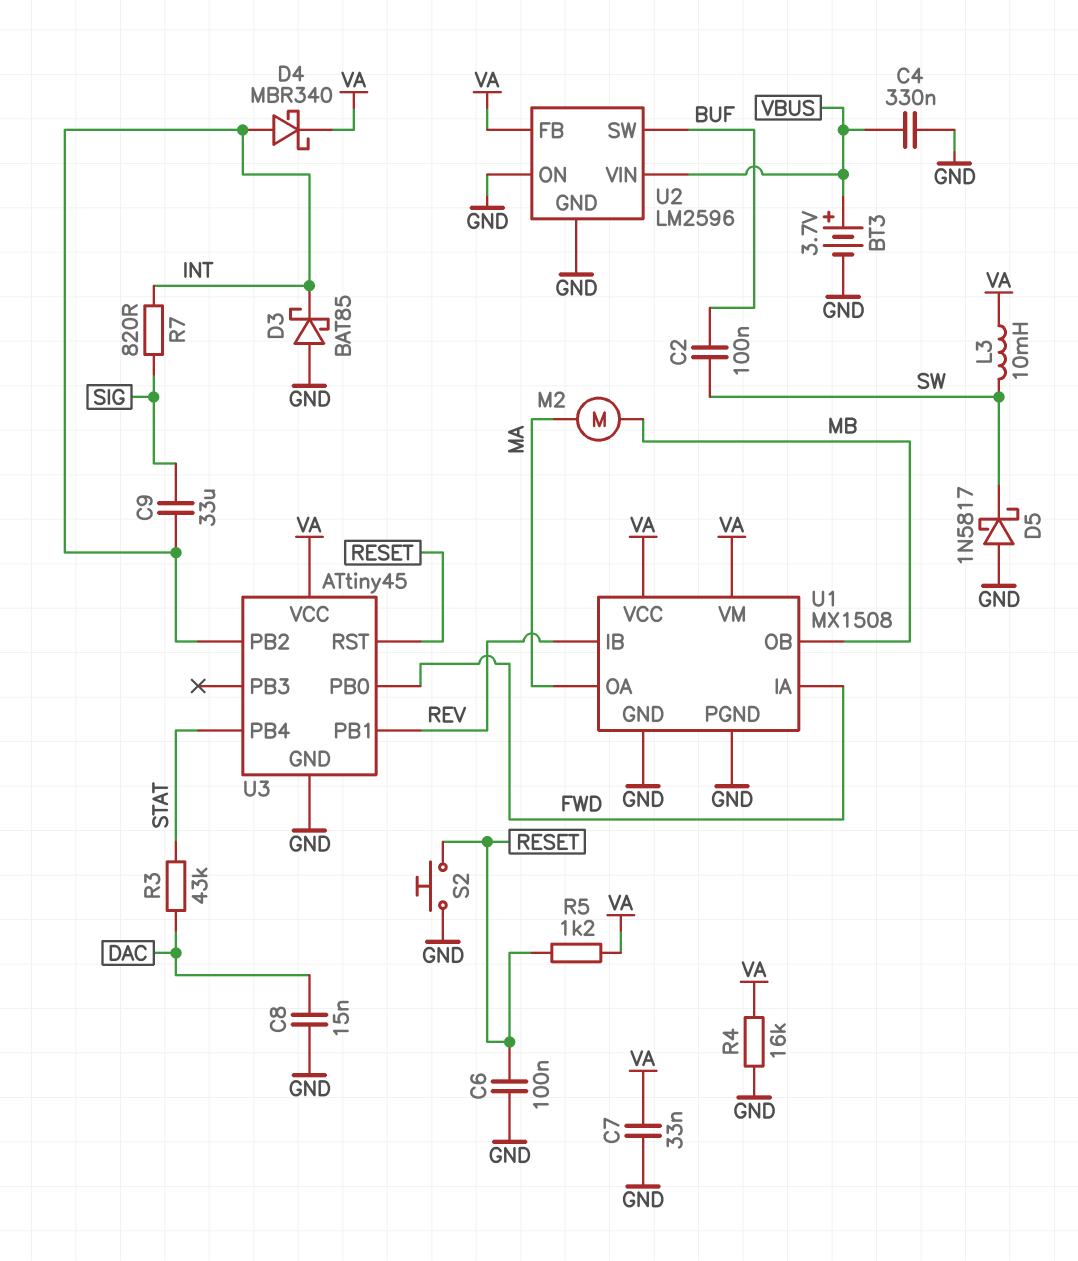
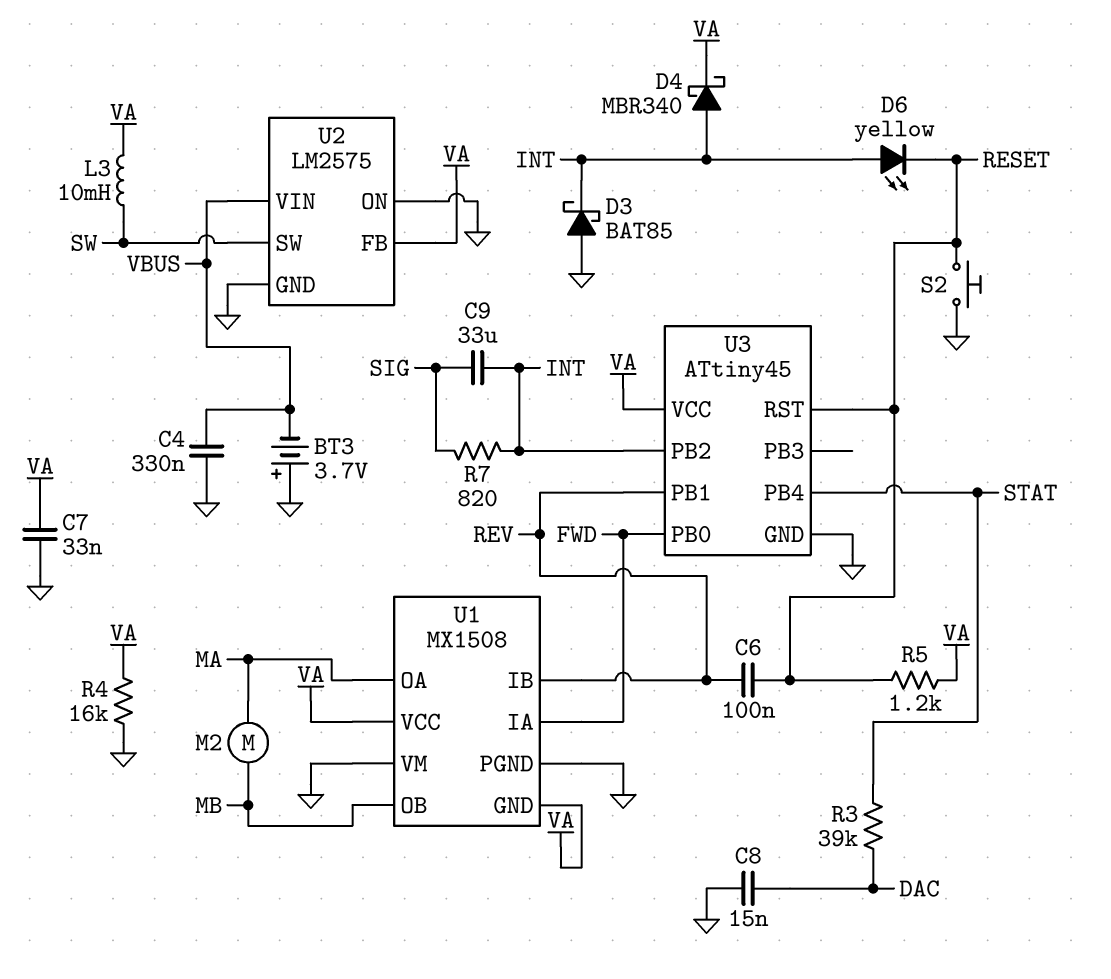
BT3: 3.7V (plus VBUS, minus GND) -> 3.7V (plus GND, minus VBUS)
C2: 100nF (BUF, SW) -> none
C6: 100nF (GND, RESET) -> 100nF (RESET, REV)
D5: schottky 1N5817 (A GND, K SW) -> none
D6: none -> LED yellow (A INT, K RESET)
R3: 43k (DAC, STAT) -> 39k (DAC, STAT)
U1 pin GND: GND -> VA
U1 pin VM: VA -> GND
U2: LM2596 -> LM2575
U2 pin SW: BUF -> SW

